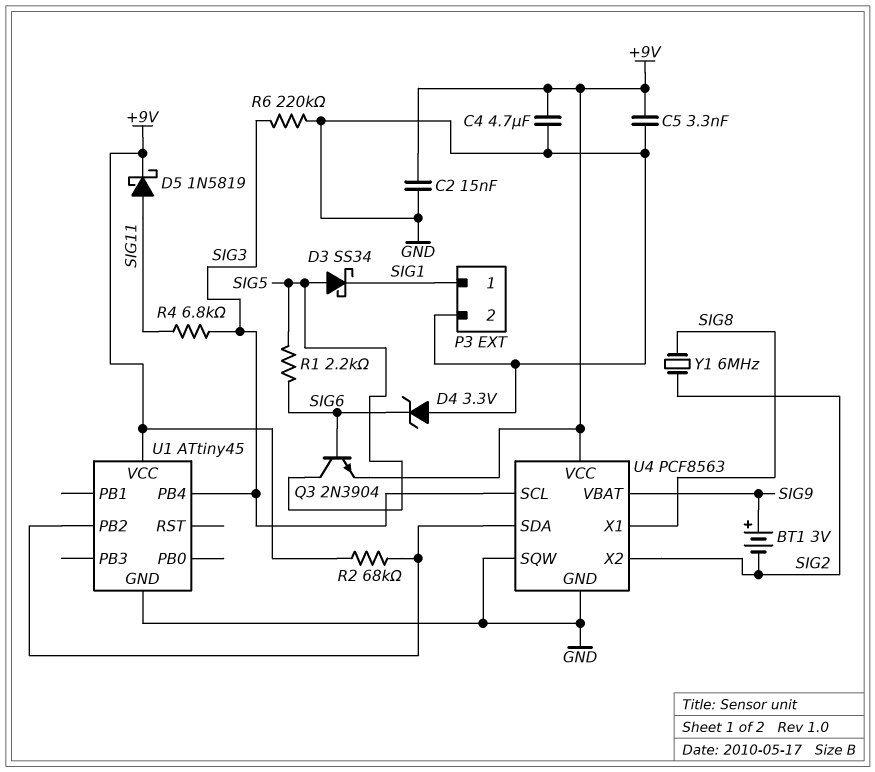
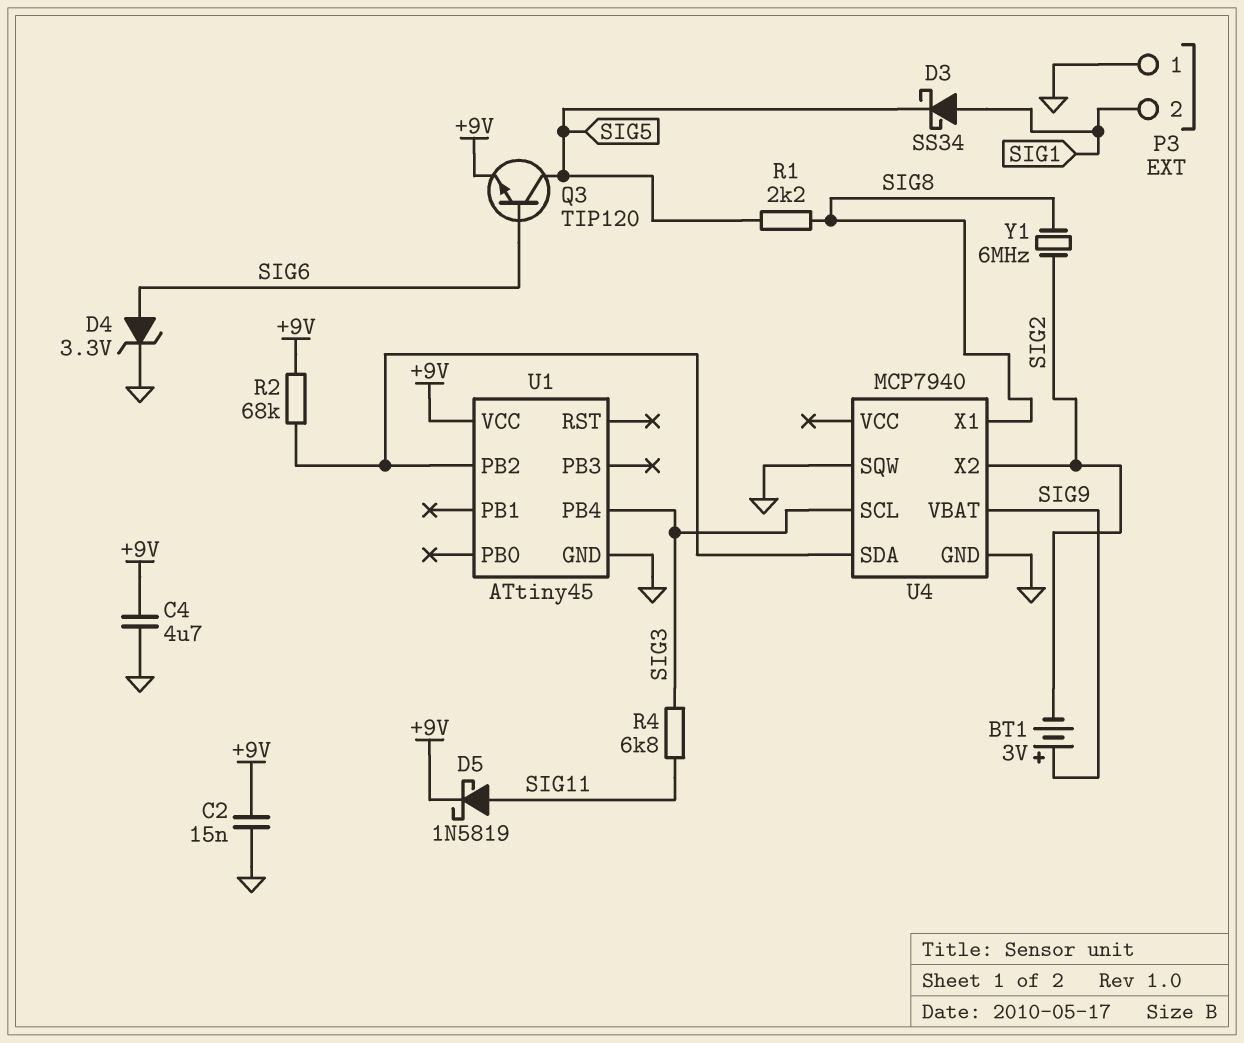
C5: 3.3nF (+9V, GND) -> none
D3: schottky SS34 (A SIG5, K SIG1) -> schottky SS34 (A SIG1, K SIG5)
D4: zener 3.3V (A GND, K SIG6) -> zener 3.3V (A SIG6, K GND)
P3 pin 1: SIG1 -> GND
P3 pin 2: GND -> SIG1
Q3: NPN 2N3904 (B SIG6, C SIG5, E +9V) -> NPN TIP120 (B SIG6, C SIG5, E +9V)
R1: 2.2k (SIG5, SIG6) -> 2.2k (SIG5, SIG8)
R6: 220k (GND, SIG3) -> none
U4: PCF8563 -> MCP7940
U4 pin VCC: +9V -> none

